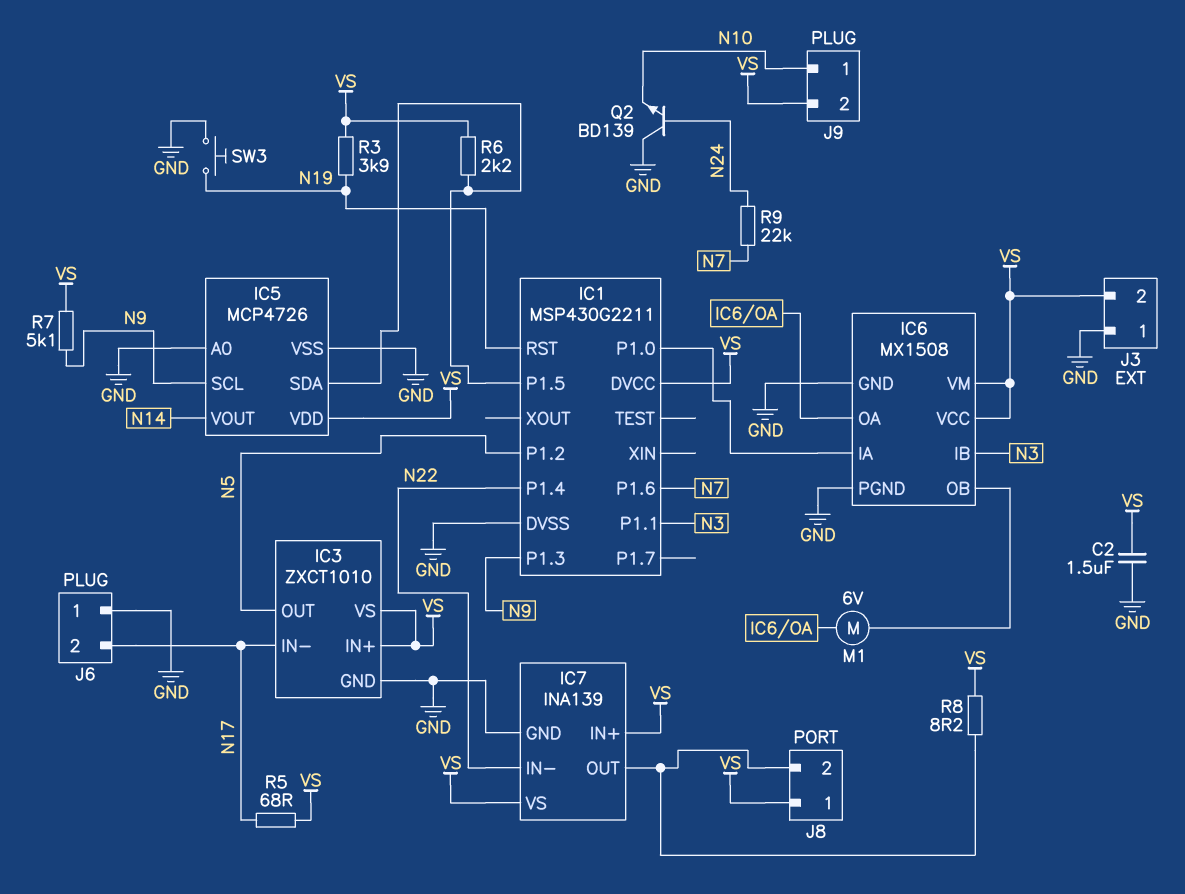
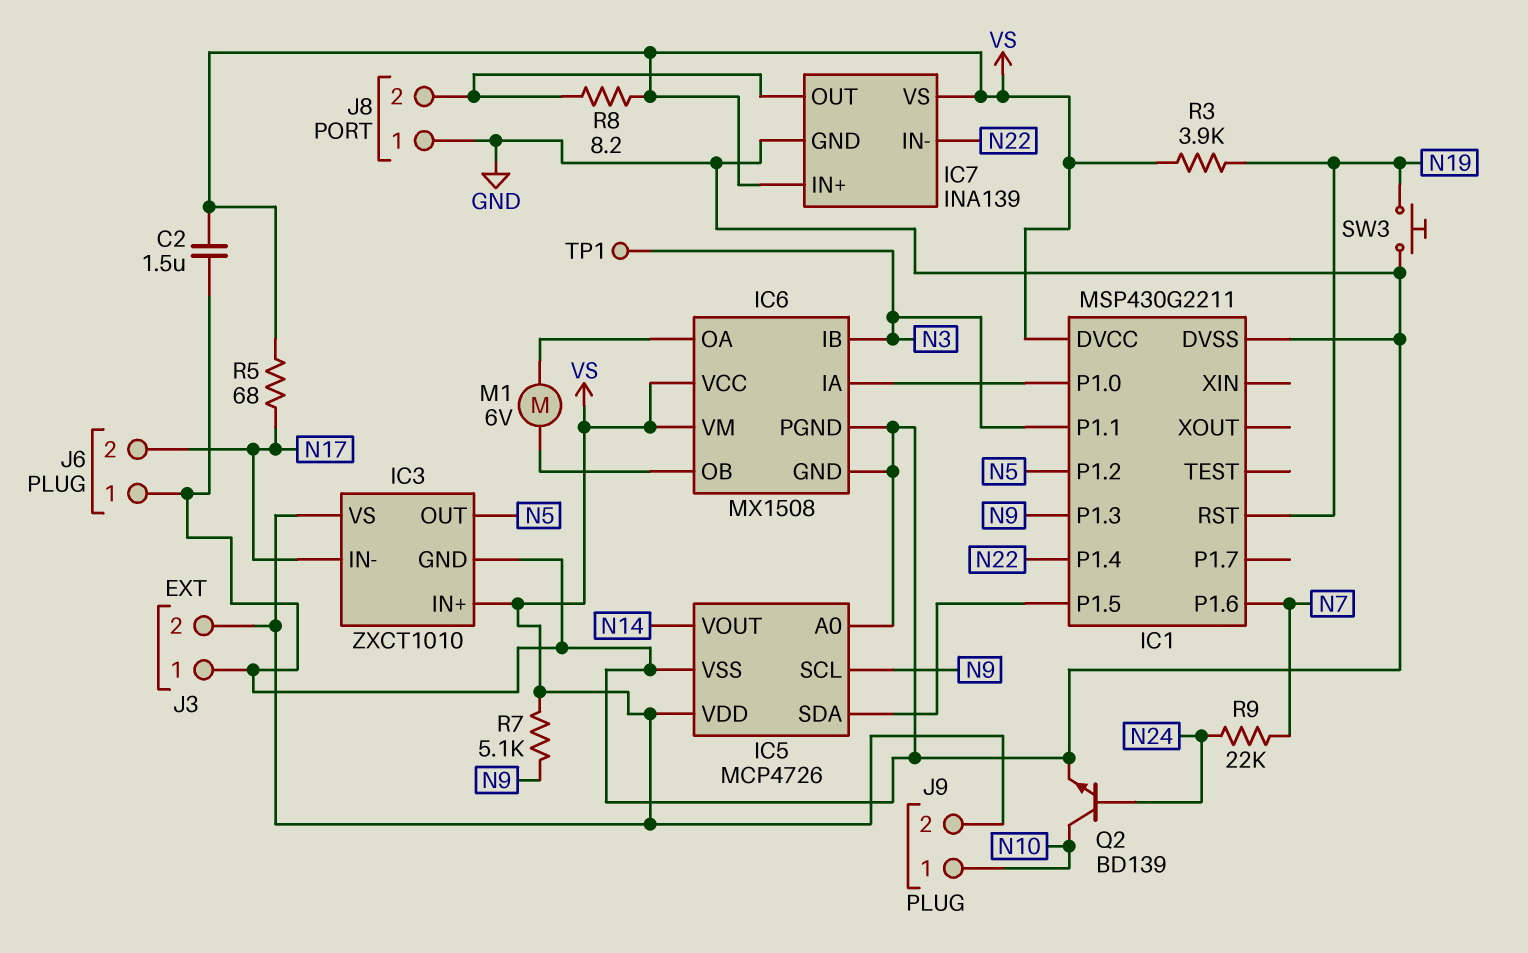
J8 pin 1: VS -> GND
Q2: NPN BD139 (B N24, C GND, E N10) -> NPN BD139 (B N24, C N10, E GND)
R6: 2.2k (IC1/P1.5, VS) -> none
TP1: none -> test point (N3)

